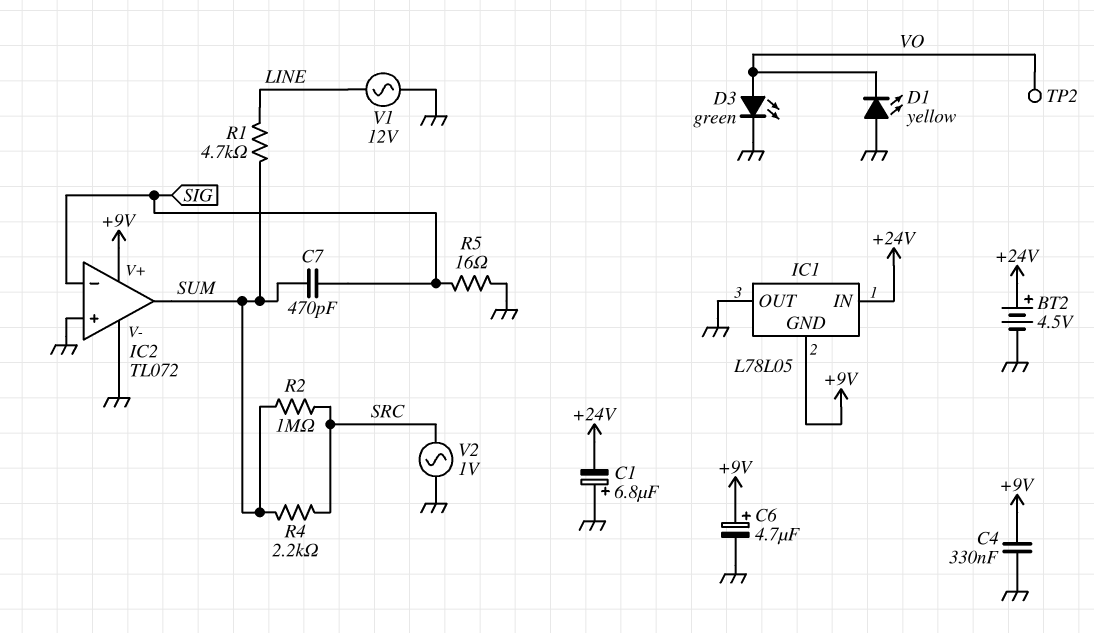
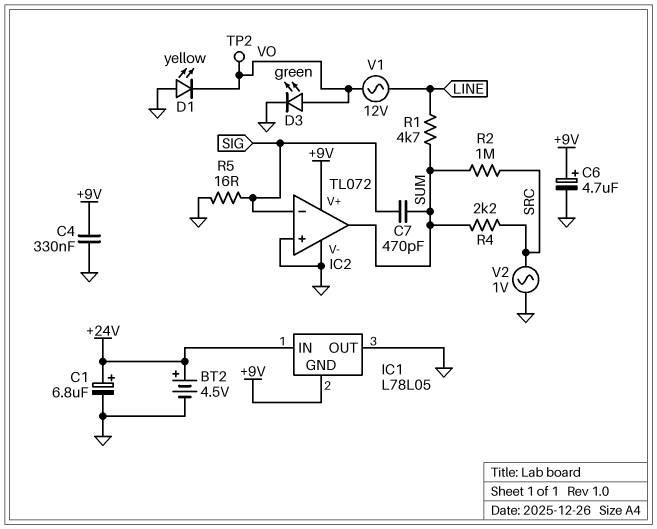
C1: 6.8uF (plus GND, minus +24V) -> 6.8uF (plus +24V, minus GND)
V1: AC 12V (GND, LINE) -> AC 12V (LINE, VO)

